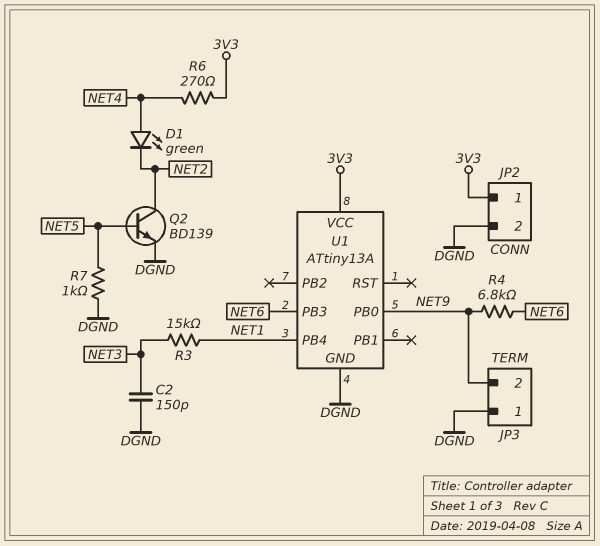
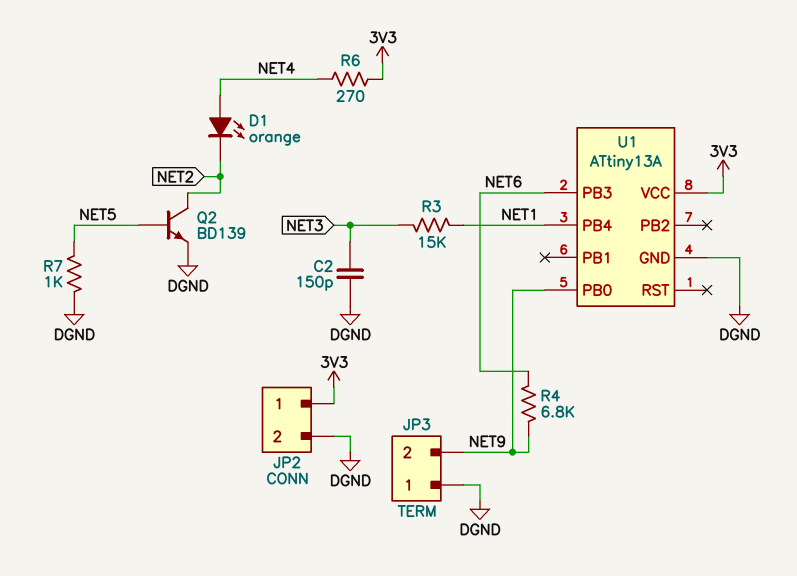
D1: LED green (A NET4, K NET2) -> LED orange (A NET4, K NET2)

